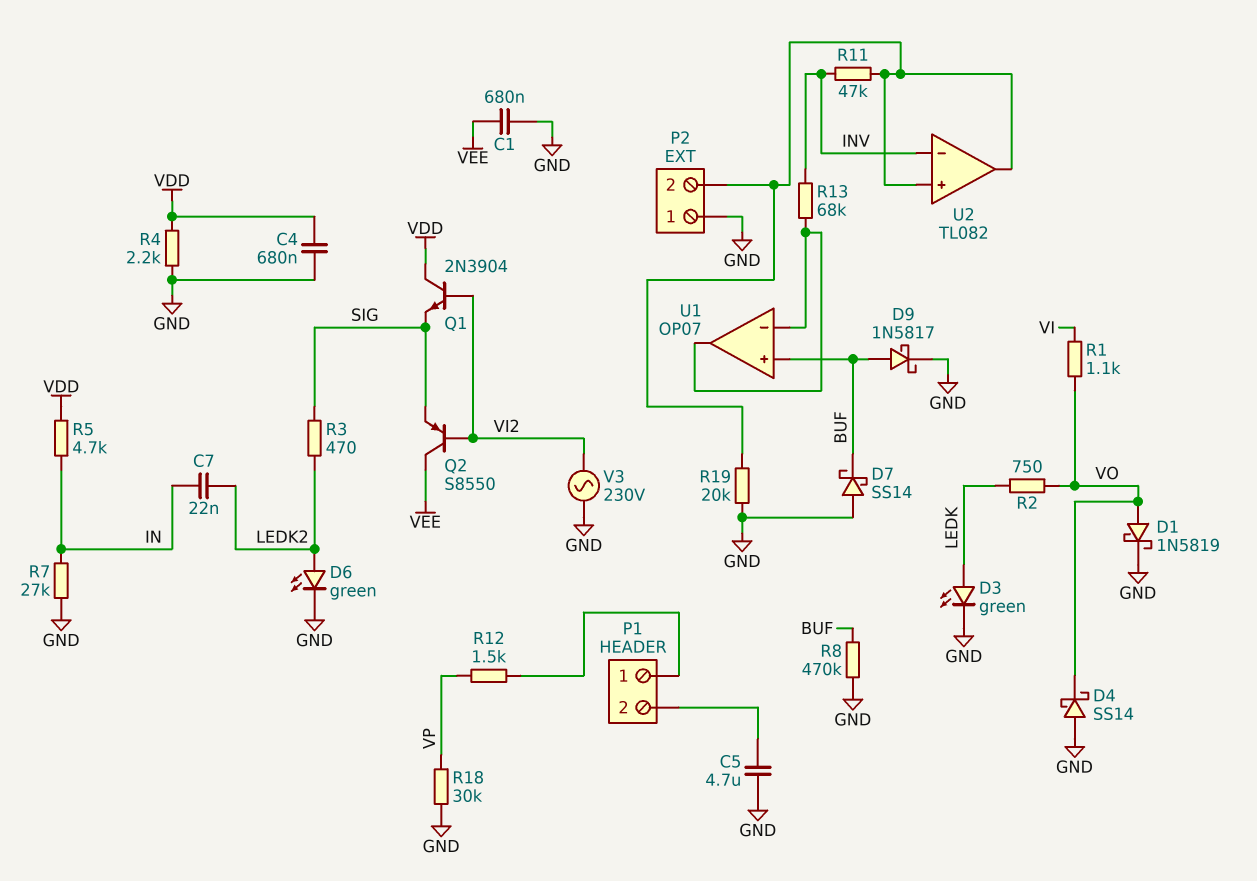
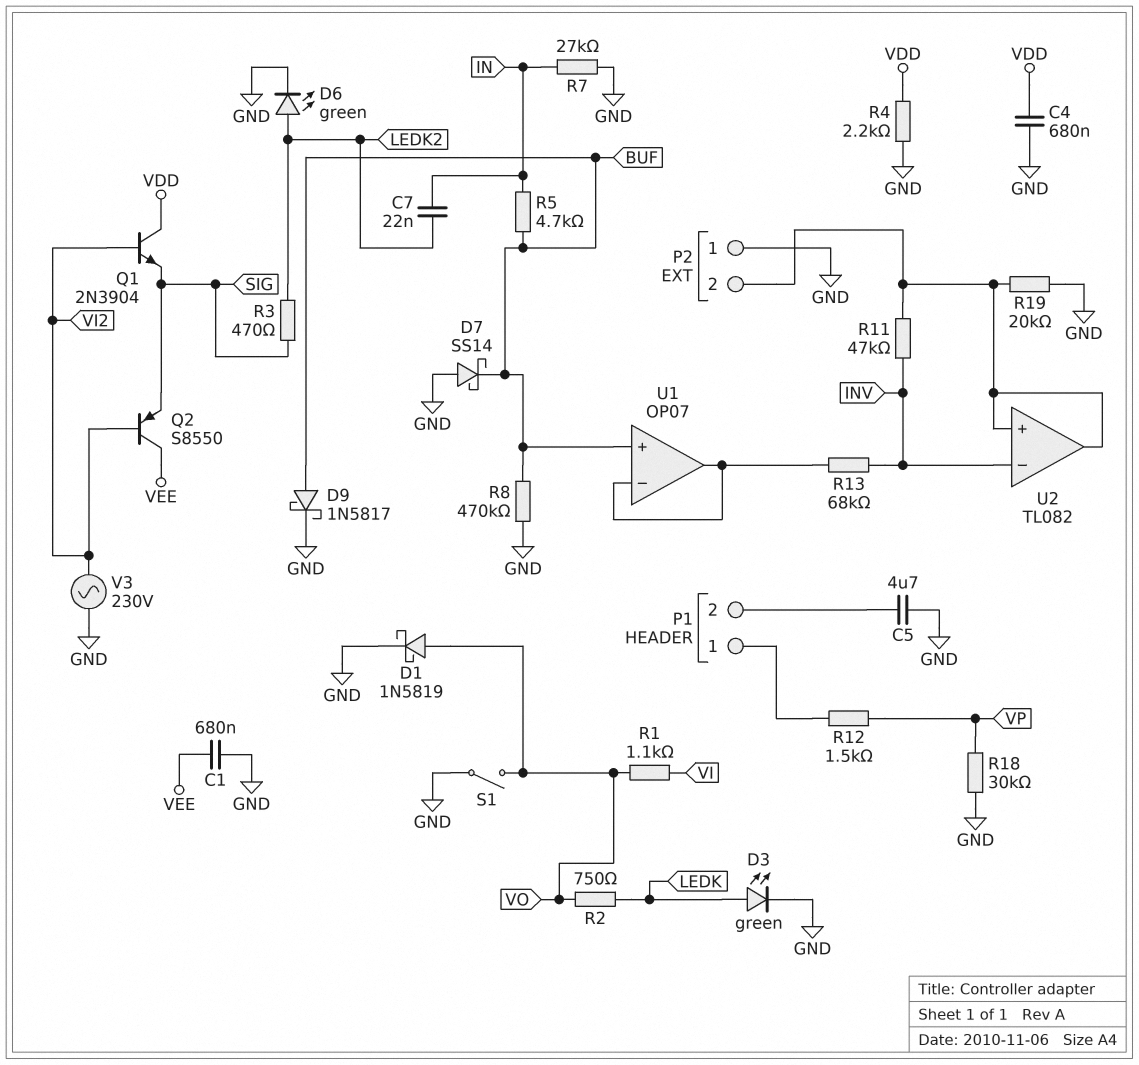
D4: schottky SS14 (A GND, K VO) -> none
R5: 4.7k (IN, VDD) -> 4.7k (BUF, IN)
S1: none -> switch (GND, VO)

